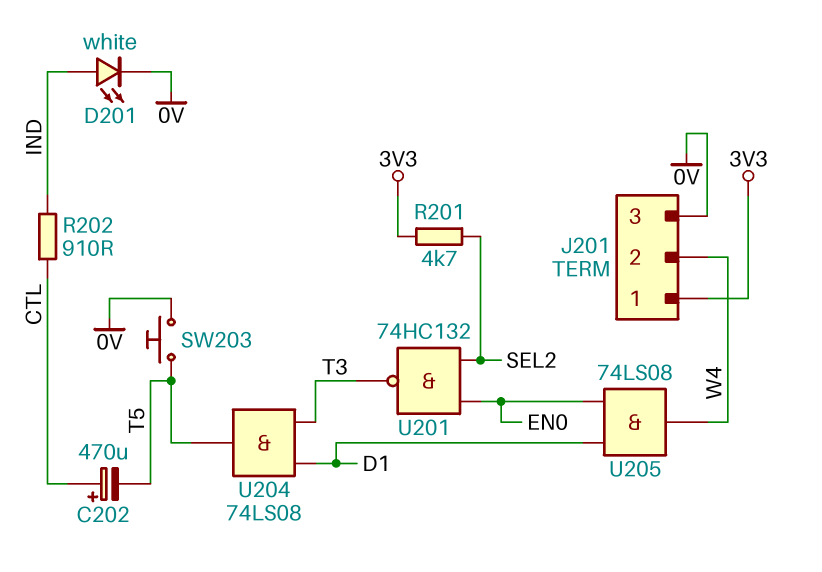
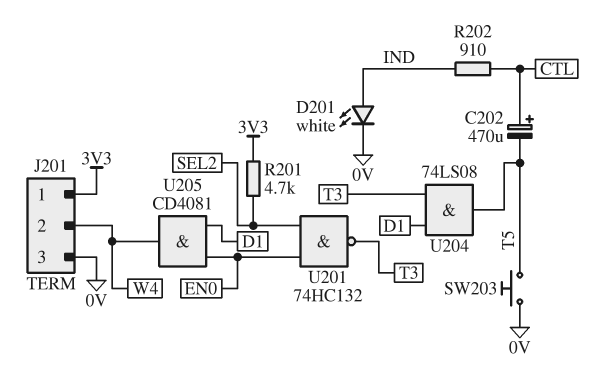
U205: AND 74LS08 (in D1, in EN0, out W4) -> AND CD4081 (in D1, in EN0, out W4)

